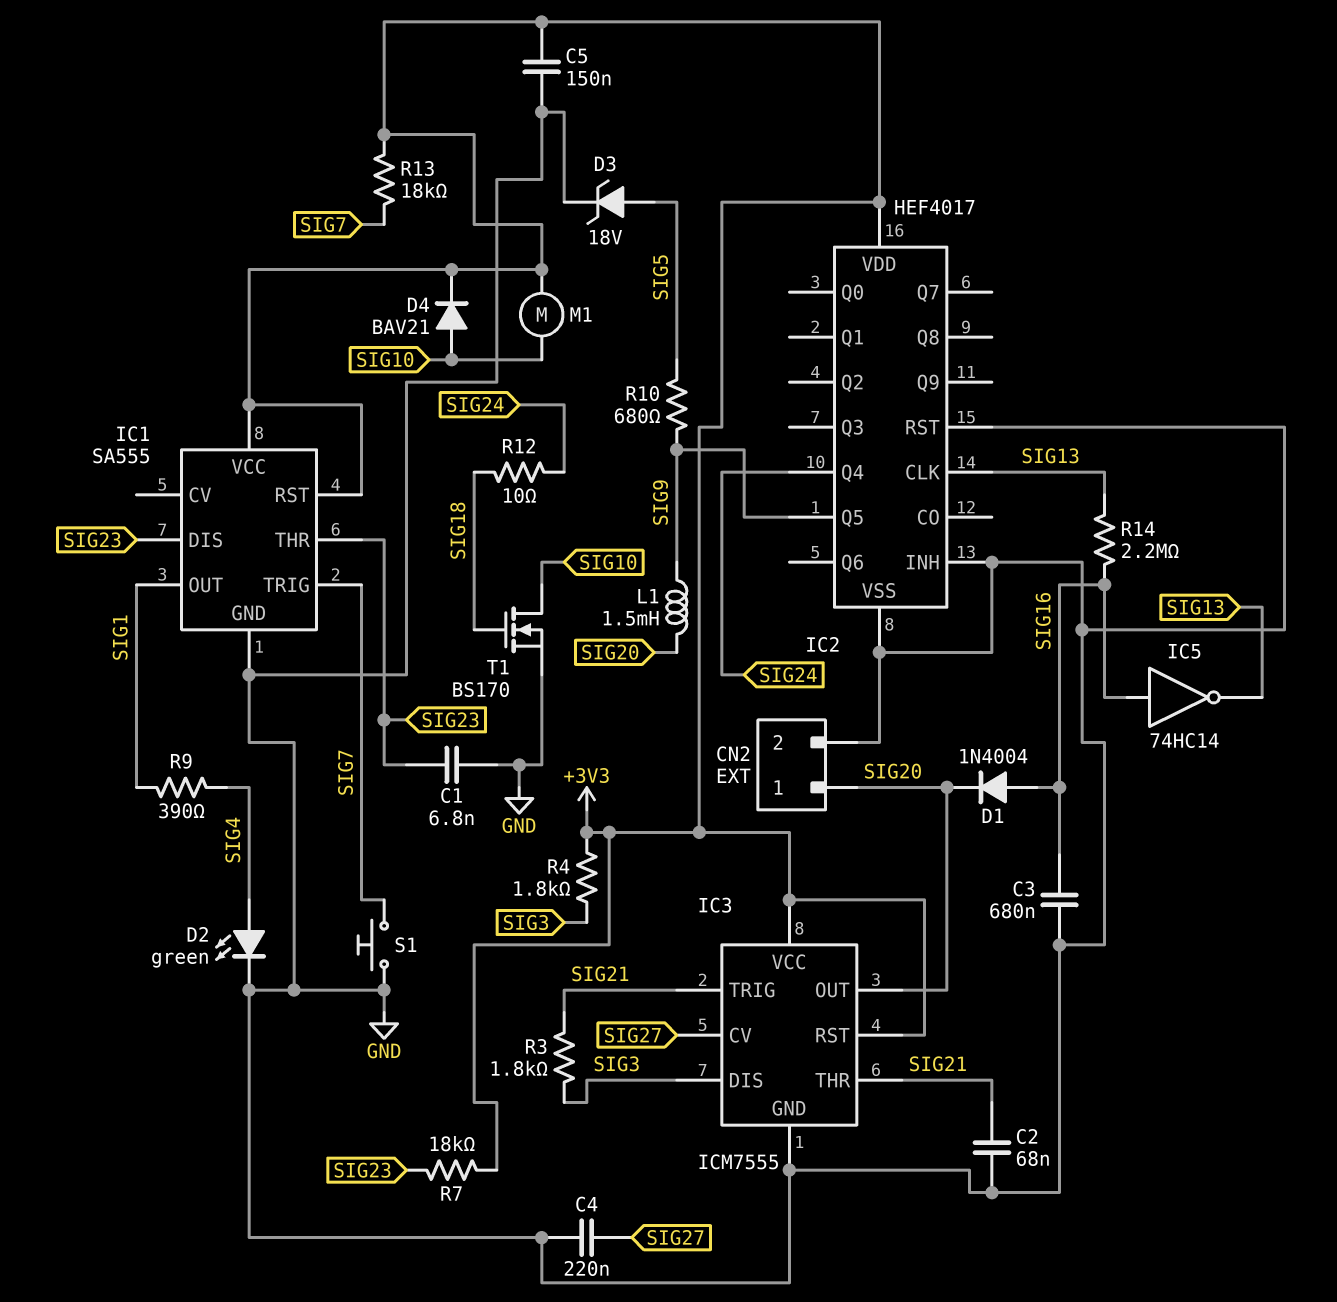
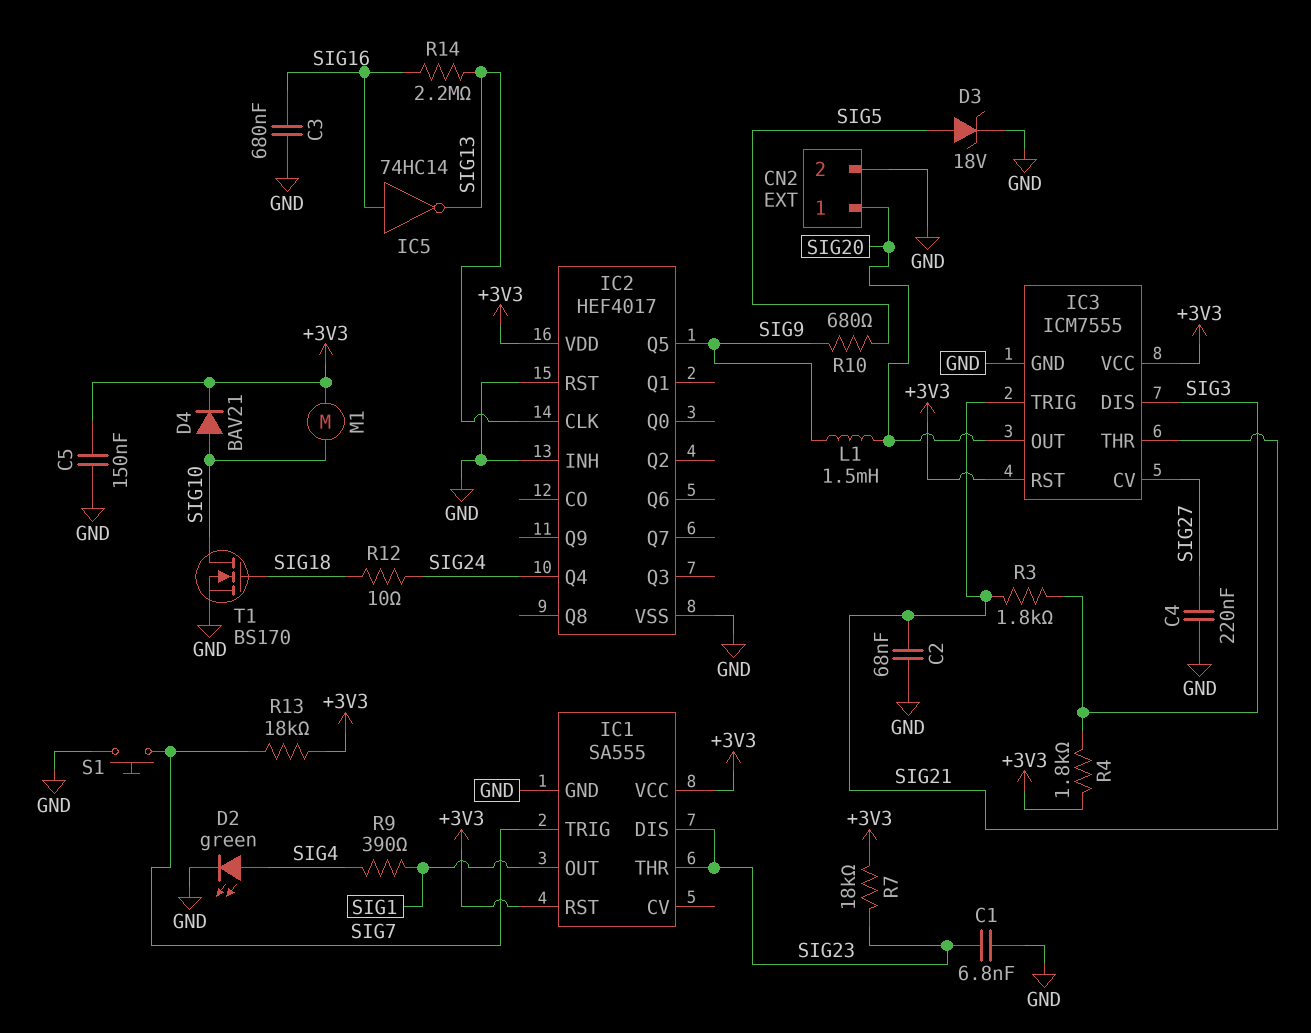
D1: diode 1N4004 (A SIG16, K SIG20) -> none

